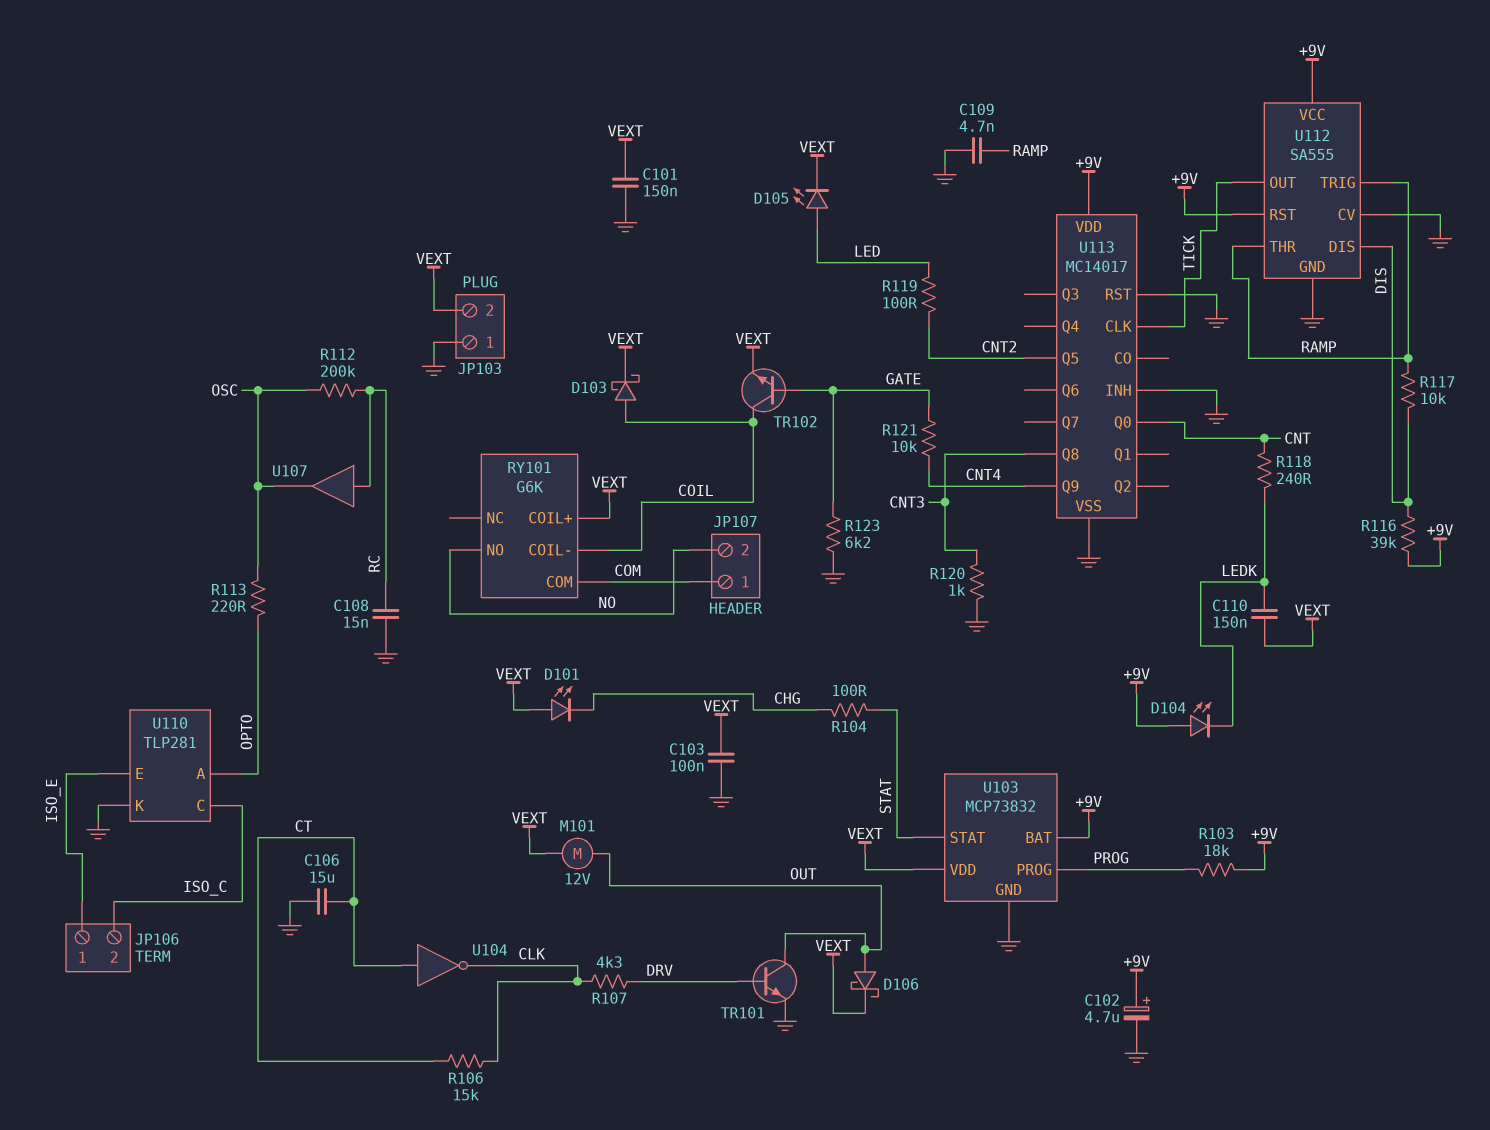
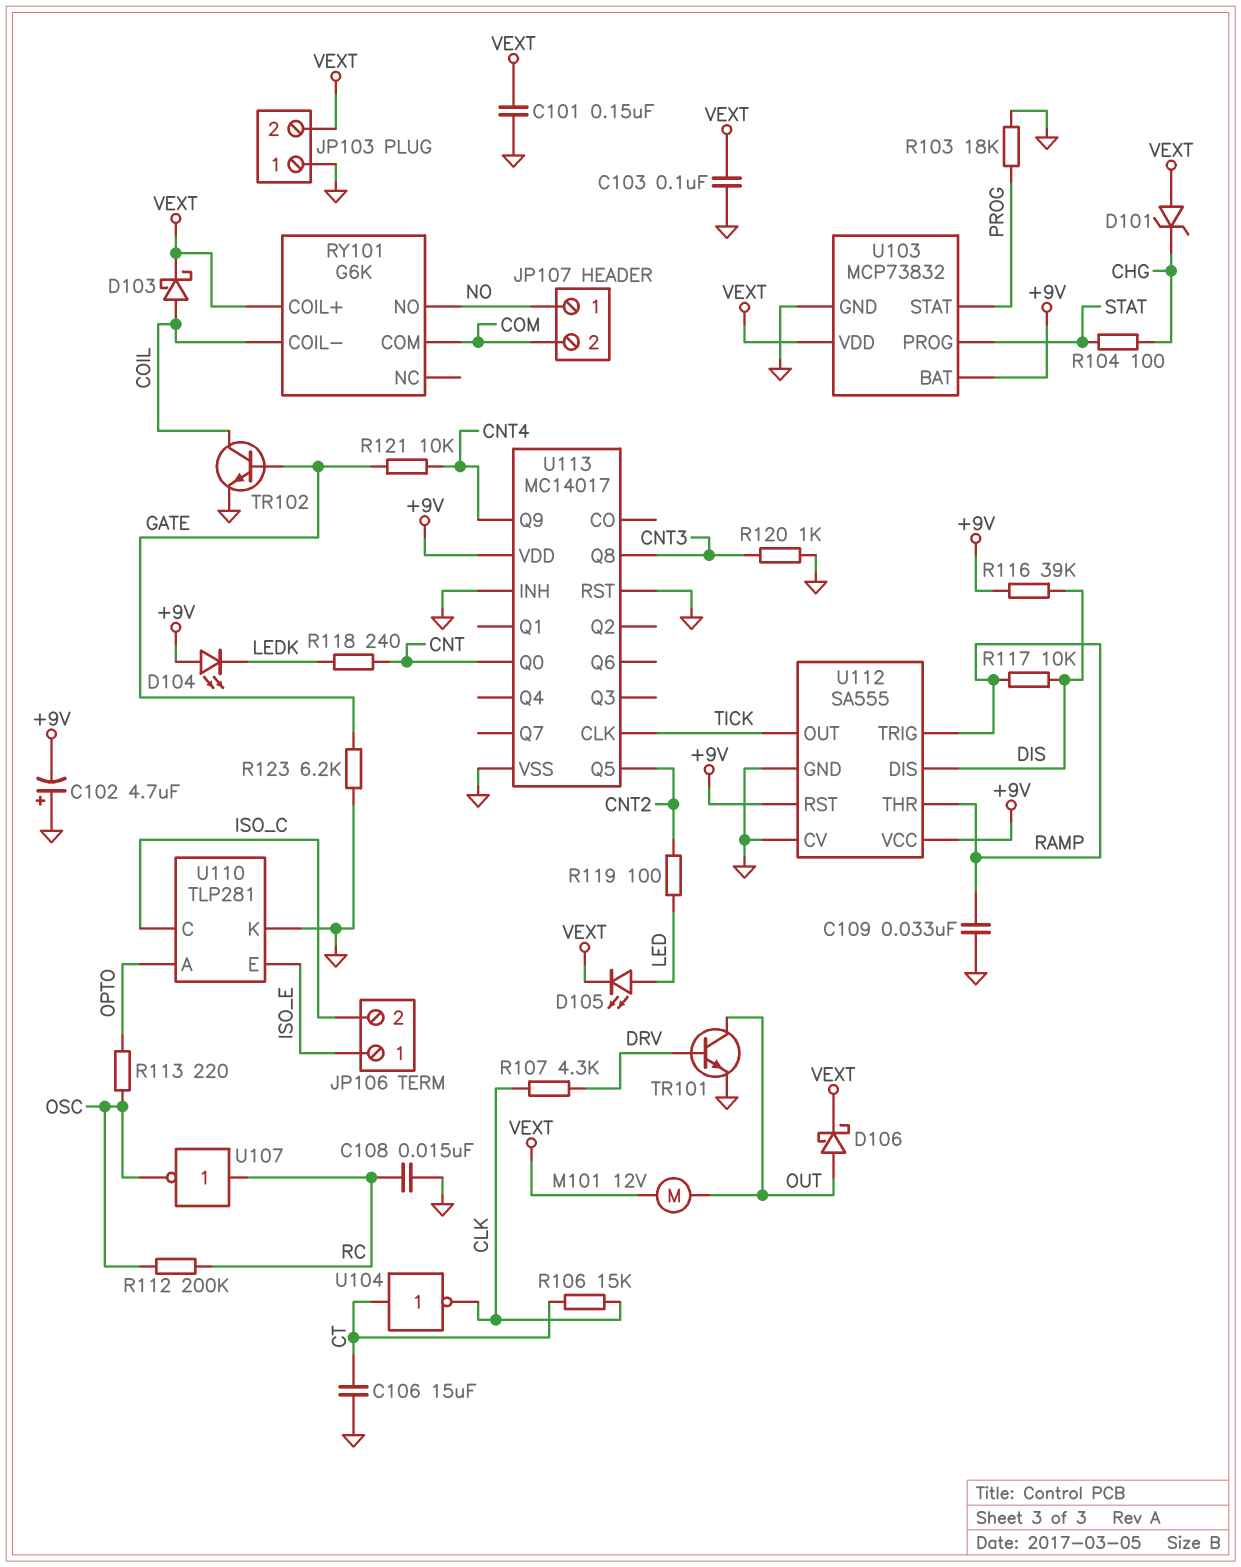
C102: 4.7uF (plus +9V, minus GND) -> 4.7uF (plus GND, minus +9V)
C109: 4.7nF (GND, RAMP) -> 33nF (GND, RAMP)
C110: 150nF (LEDK, VEXT) -> none
D101: LED (A VEXT, K CHG) -> zener (A VEXT, K CHG)
JP107 pin 1: COM -> NO
JP107 pin 2: NO -> COM
R103: 18k (+9V, PROG) -> 18k (GND, PROG)
TR102: NPN (B GATE, C COIL, E VEXT) -> NPN (B GATE, C COIL, E GND)
U103 pin PROG: PROG -> STAT
U103 pin STAT: STAT -> PROG
U107: buffer (in RC, out OSC) -> NOT (in RC, out OSC)

